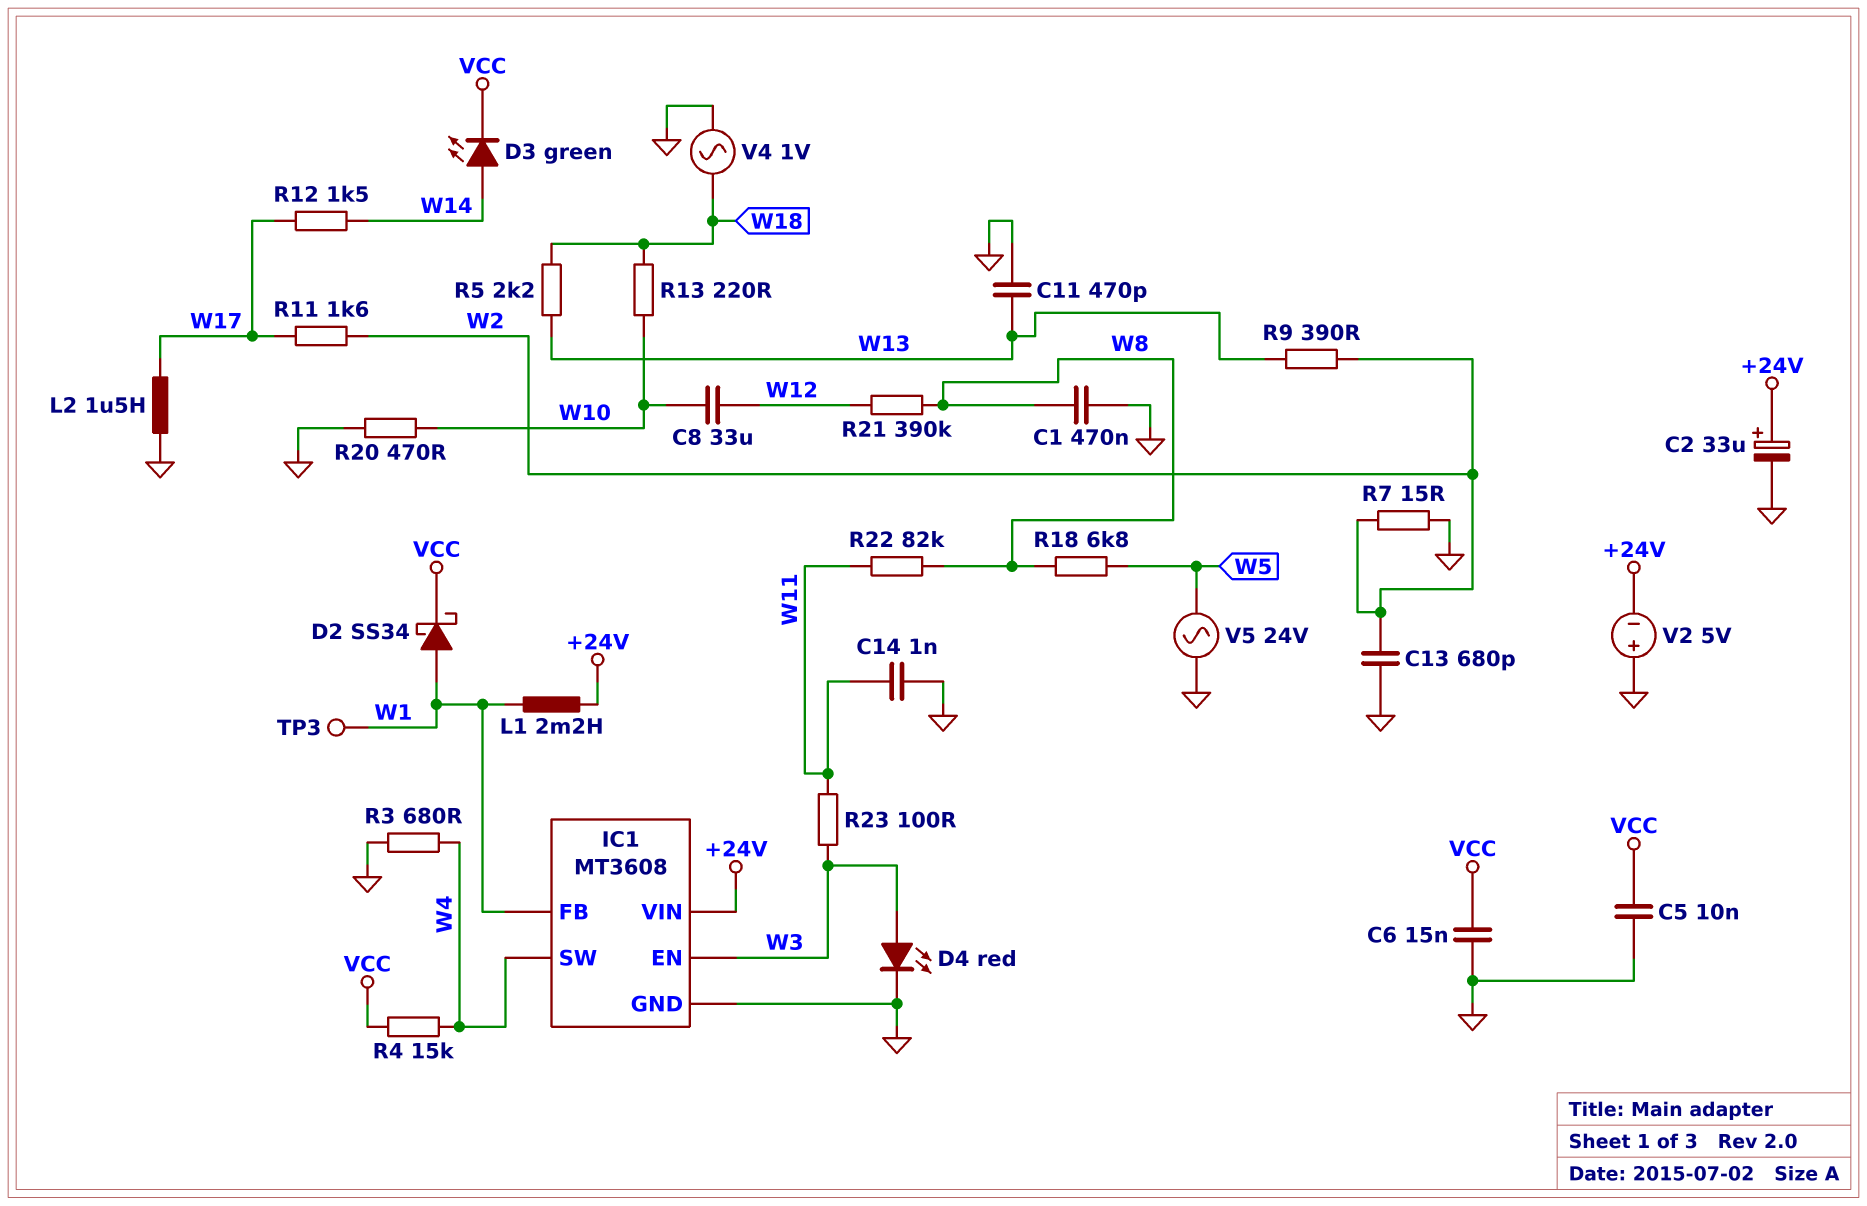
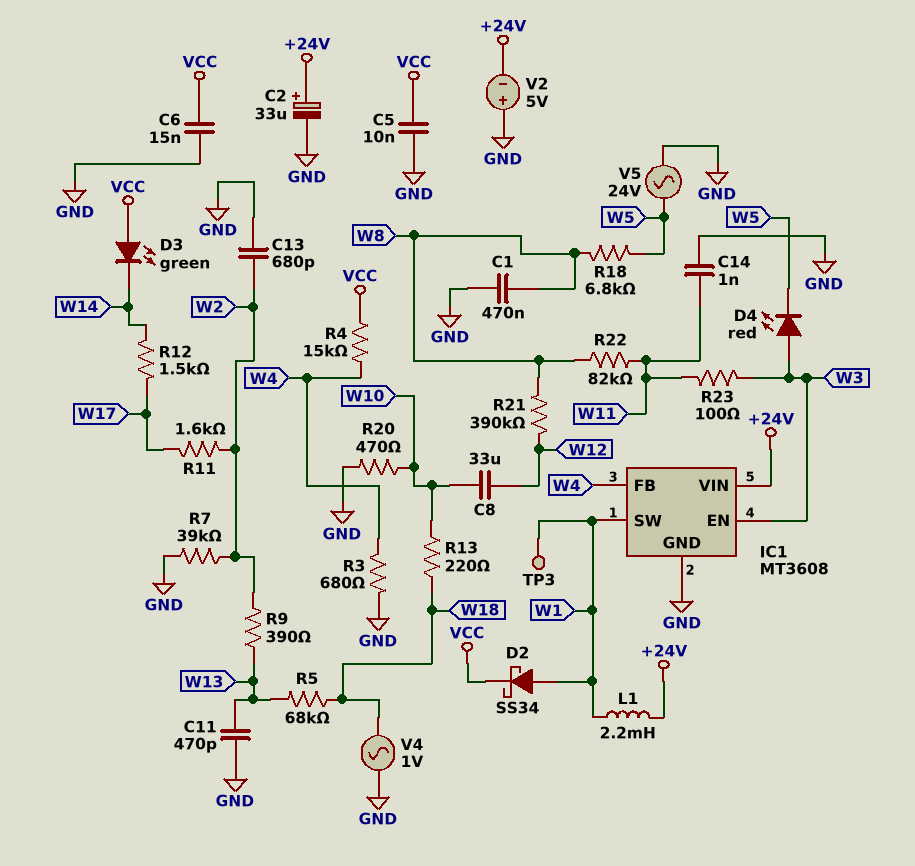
D3: LED green (A W14, K VCC) -> LED green (A VCC, K W14)
D4: LED red (A W3, K GND) -> LED red (A W3, K W5)
IC1 pin FB: W1 -> W4
IC1 pin SW: W4 -> W1
L2: 1.5uH (GND, W17) -> none
R5: 2.2k (W13, W18) -> 68k (W13, W18)
R7: 15 (GND, W2) -> 39k (GND, W2)

